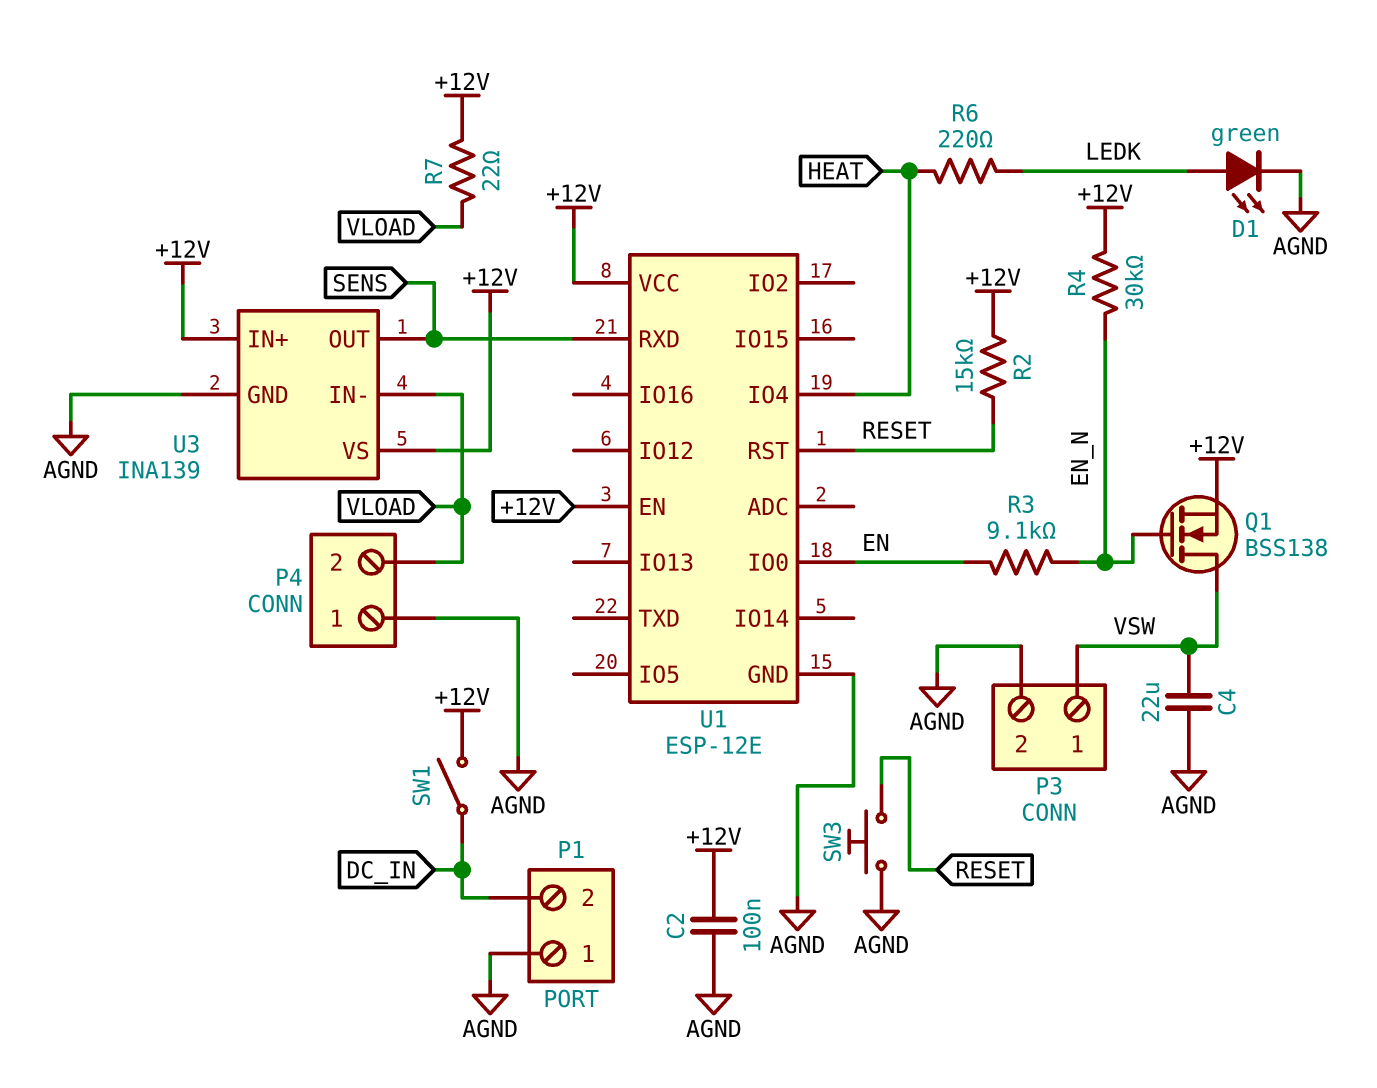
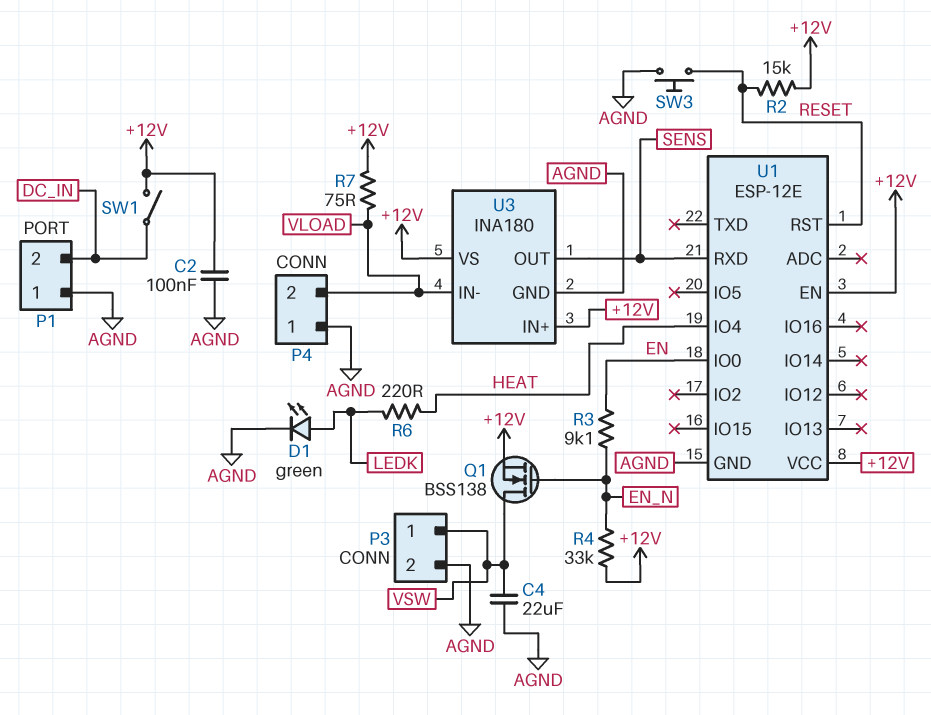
R4: 30k (+12V, EN_N) -> 33k (+12V, EN_N)
R7: 22 (+12V, VLOAD) -> 75 (+12V, VLOAD)
U3: INA139 -> INA180

